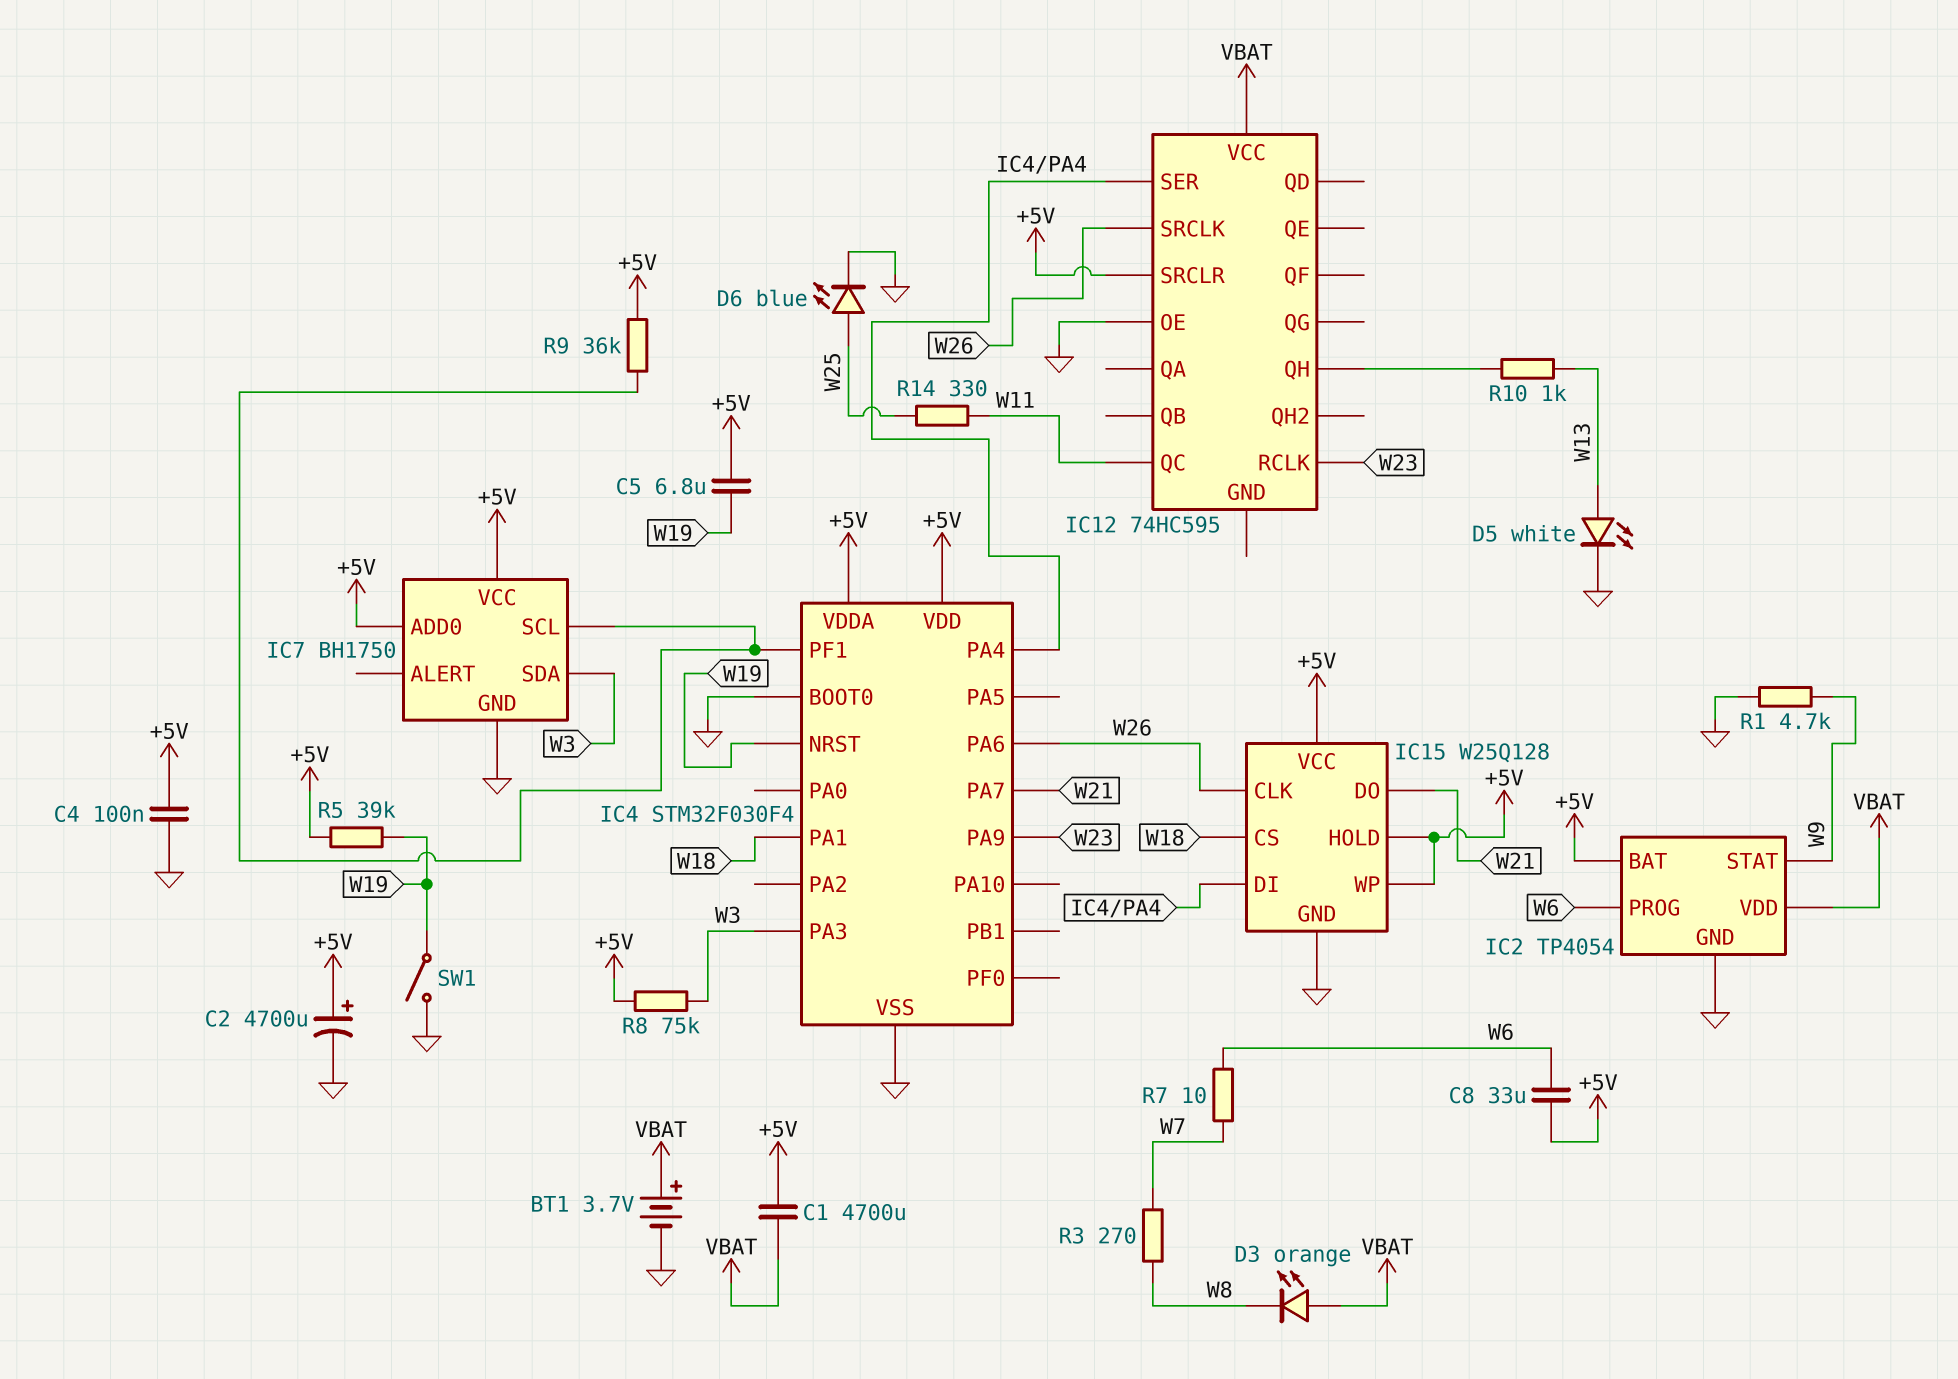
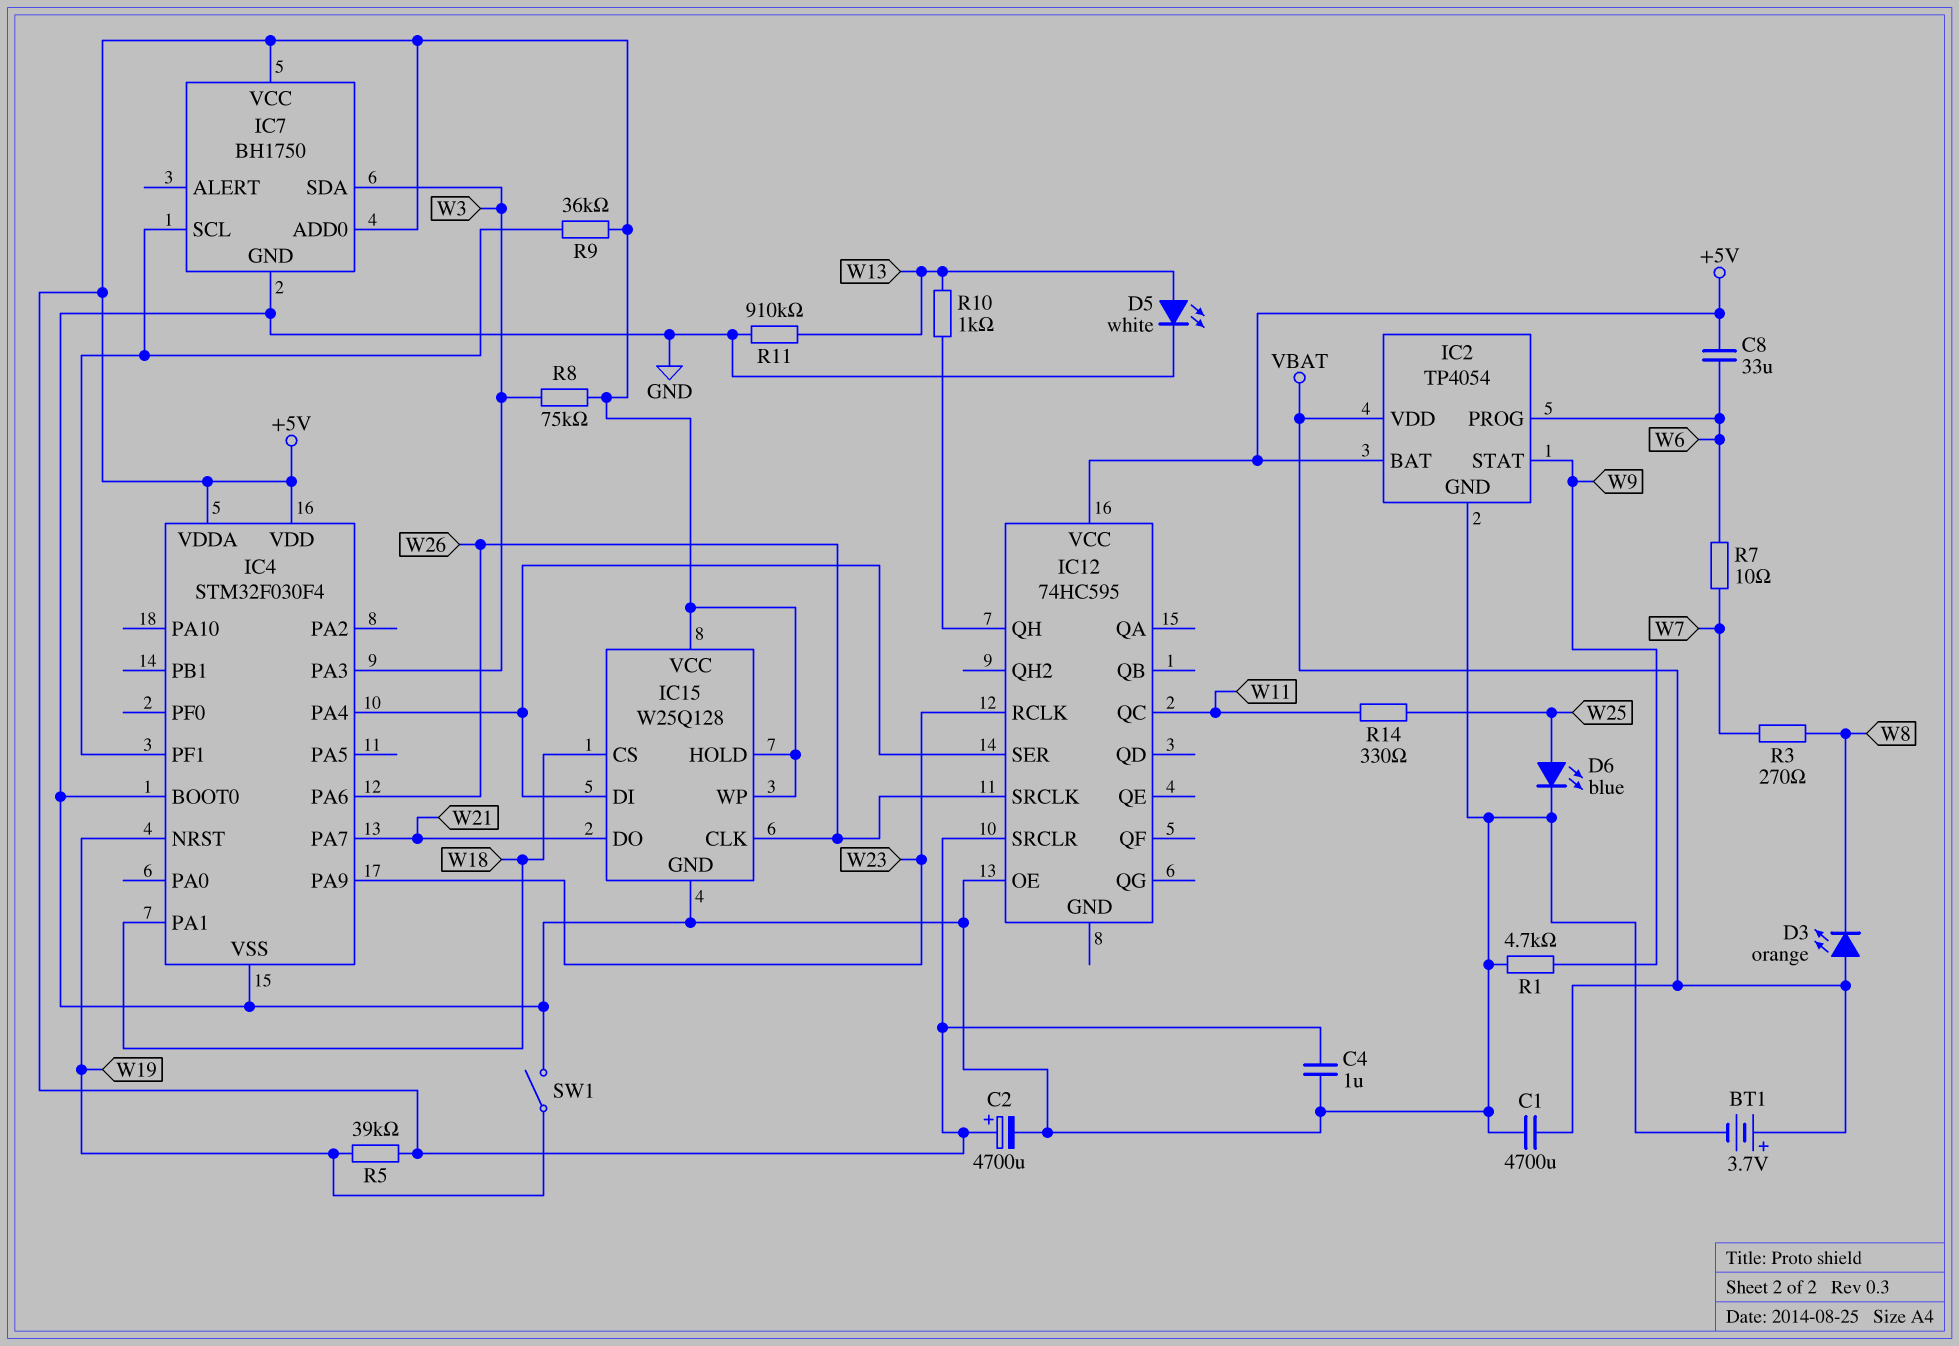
C1: 4700uF (+5V, VBAT) -> 4700uF (GND, VBAT)
C4: 100nF (+5V, GND) -> 1uF (+5V, GND)
C5: 6.8uF (+5V, W19) -> none
IC12 pin VCC: VBAT -> +5V
R11: none -> 910k (GND, W13)

